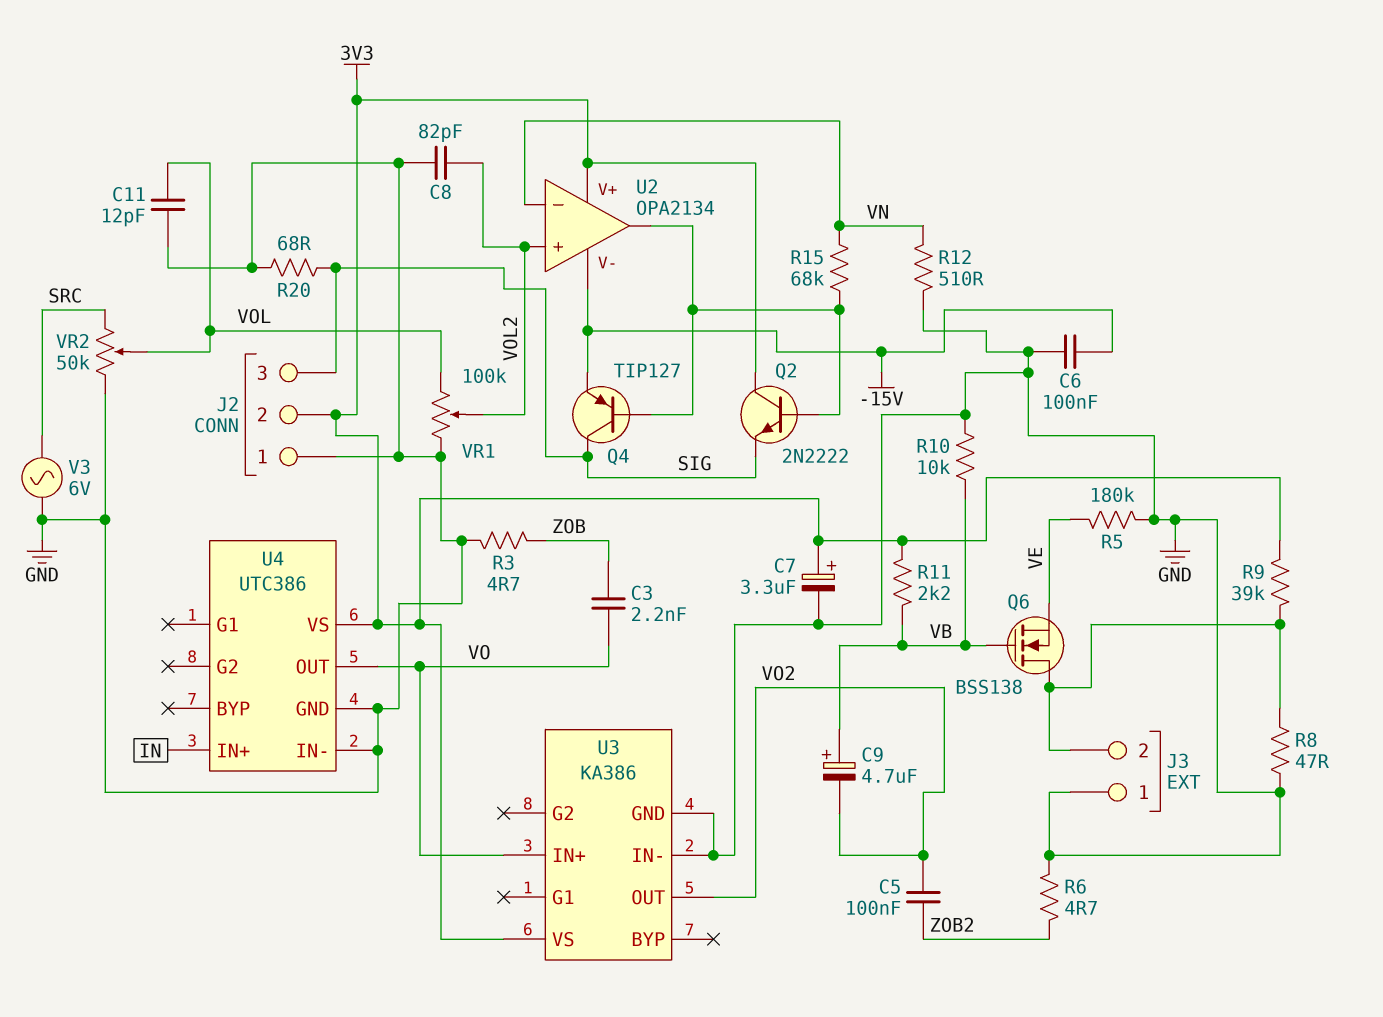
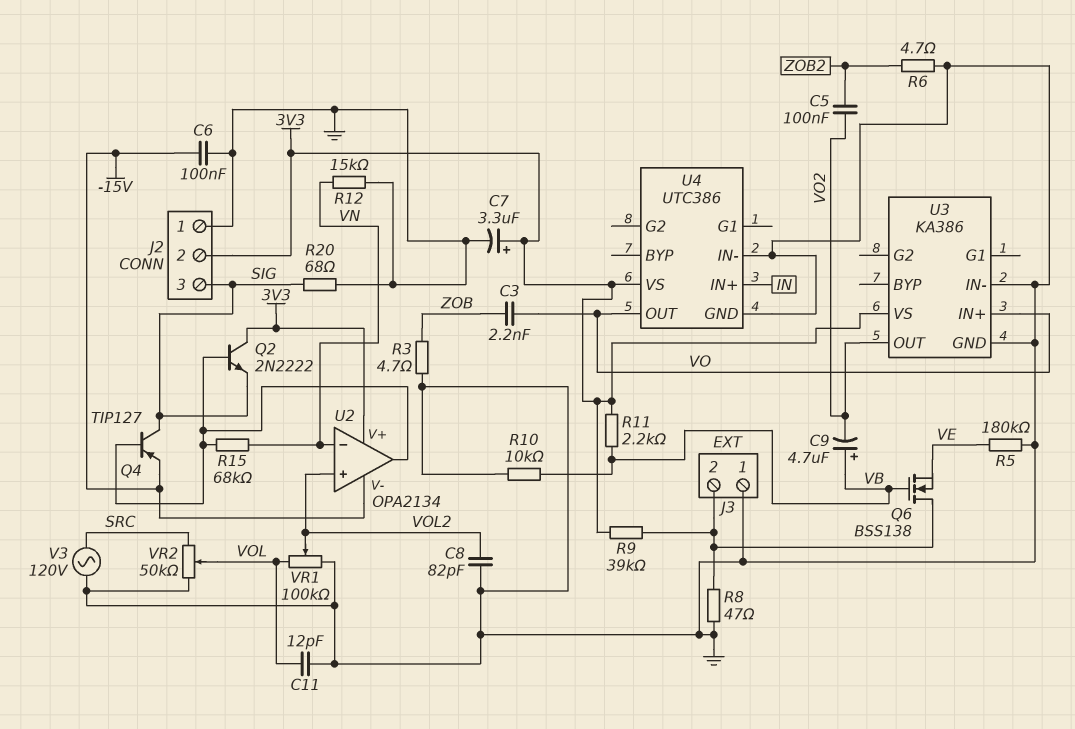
R12: 510 (GND, VN) -> 15k (GND, VN)
V3: AC 6V (GND, SRC) -> AC 120V (GND, SRC)

